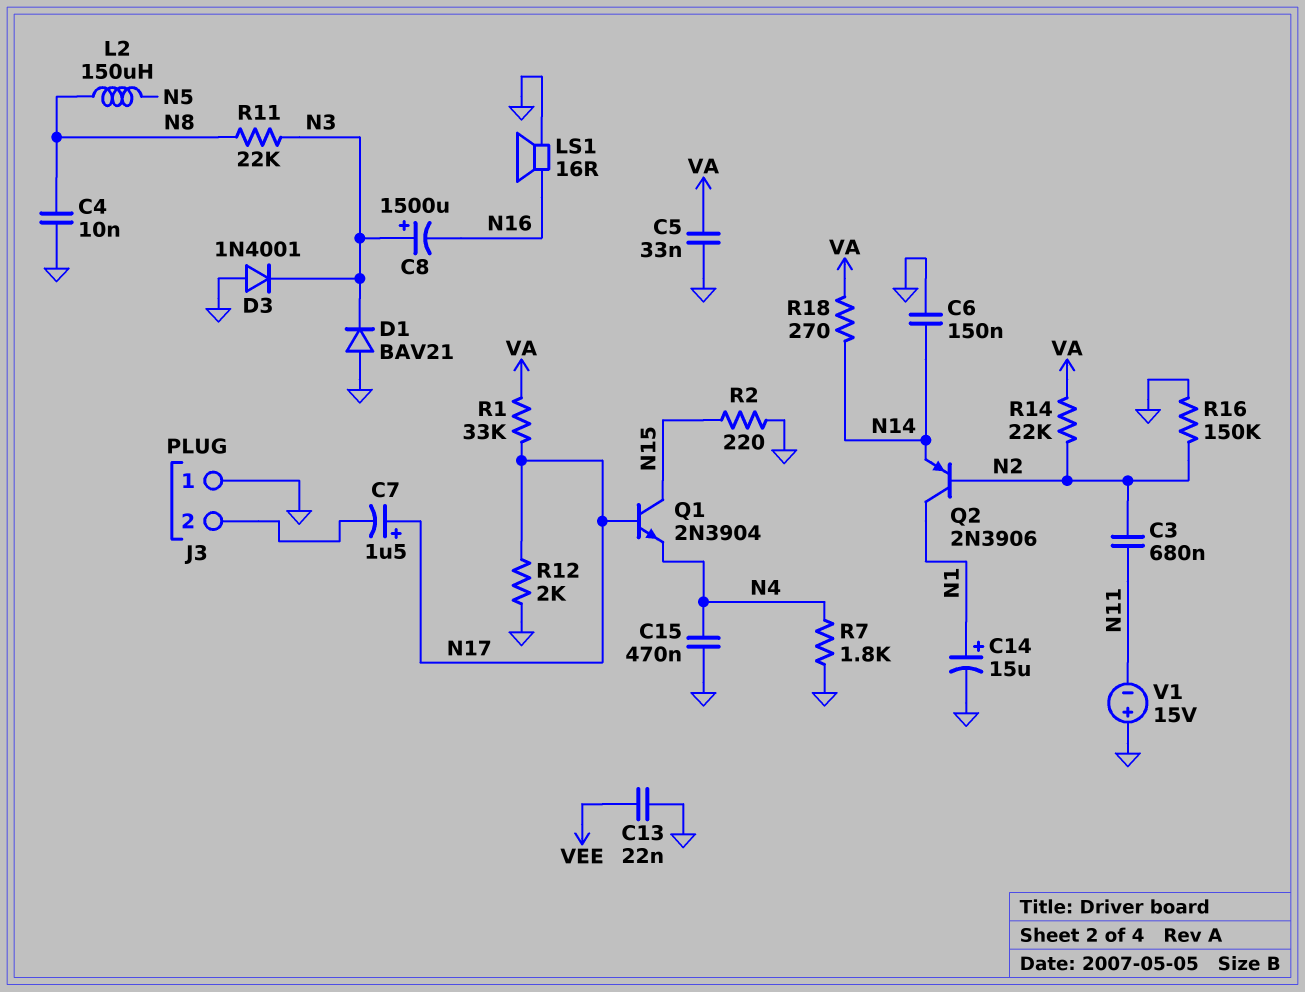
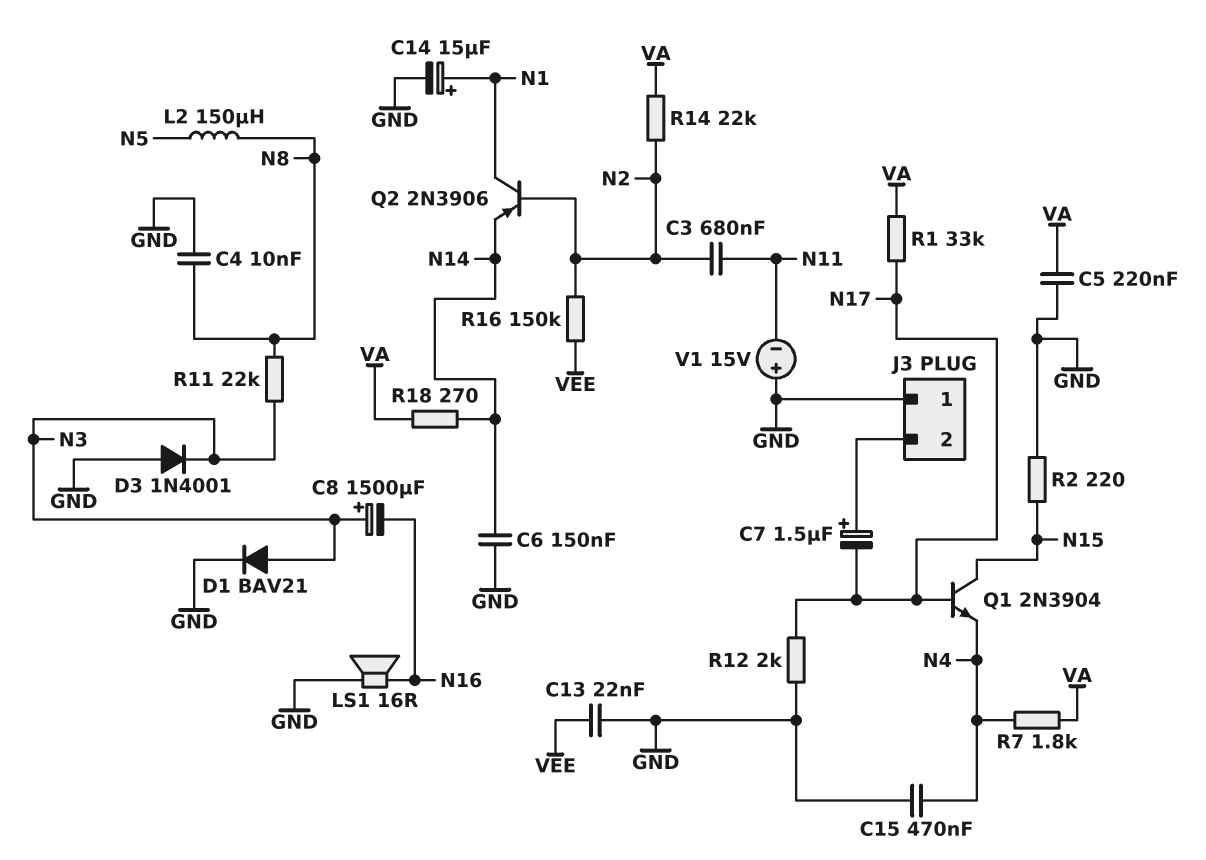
C5: 33nF (GND, VA) -> 220nF (GND, VA)
C7: 1.5uF (plus N17, minus J3/2) -> 1.5uF (plus J3/2, minus N17)
D1: diode BAV21 (A GND, K N3) -> diode BAV21 (A N3, K GND)
R7: 1.8k (GND, N4) -> 1.8k (N4, VA)
R16: 150k (GND, N2) -> 150k (N2, VEE)

